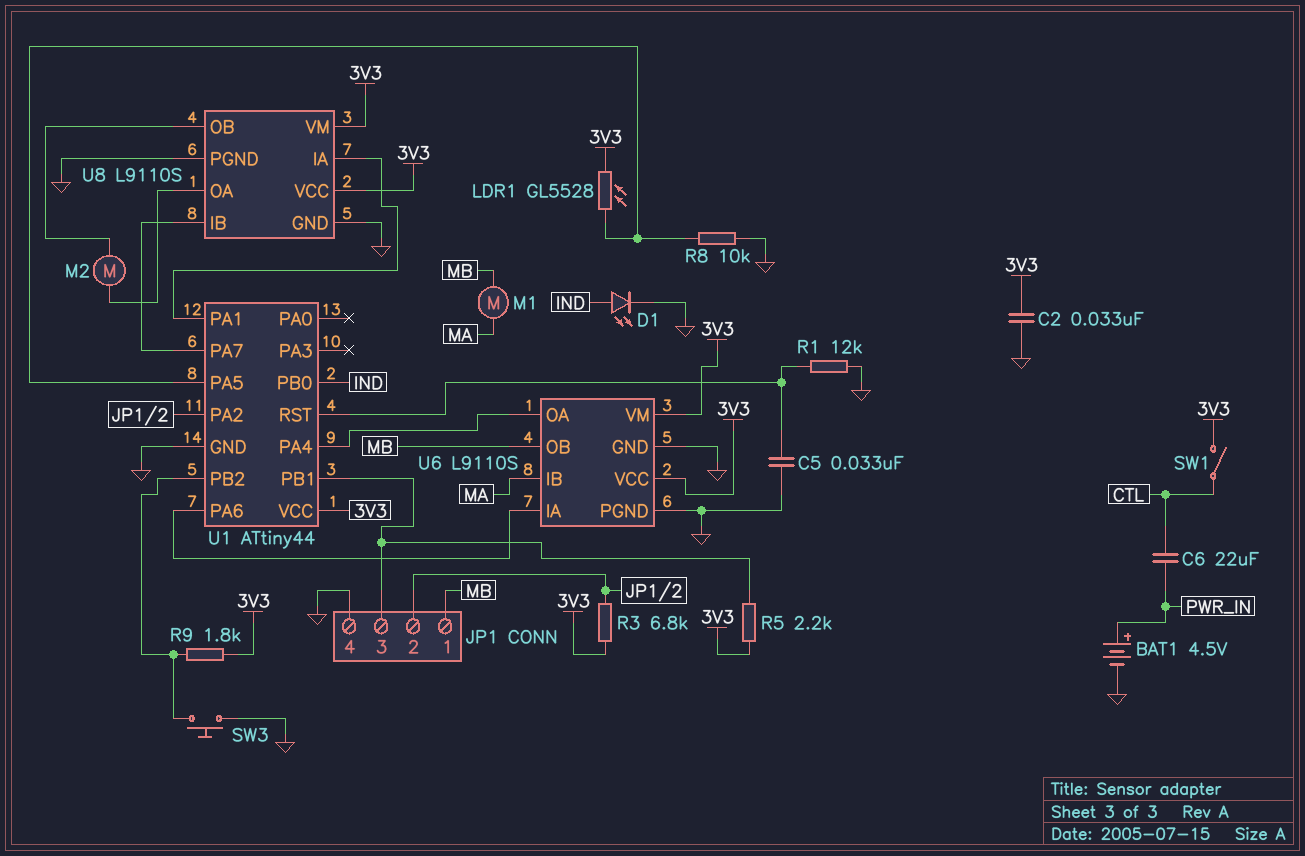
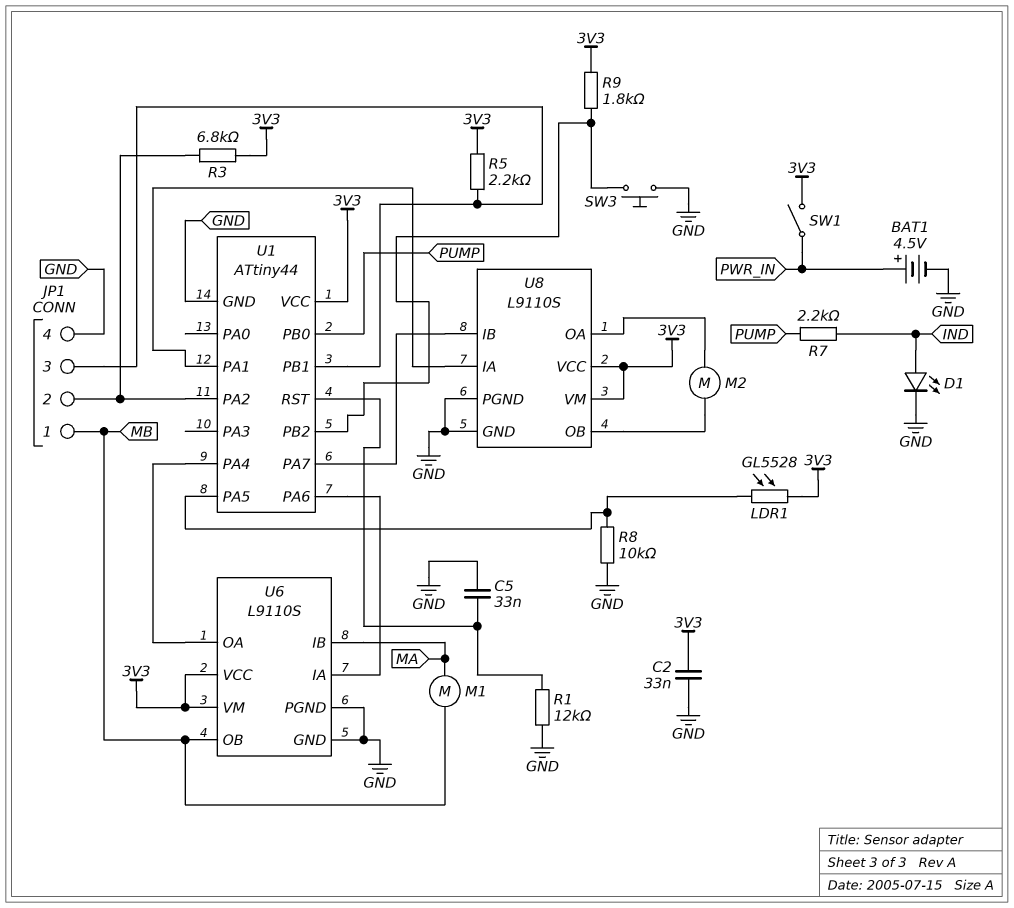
C6: 22uF (CTL, PWR_IN) -> none
R7: none -> 2.2k (IND, PUMP)
SW1: switch (3V3, CTL) -> switch (3V3, PWR_IN)
U1 pin PB0: IND -> PUMP

